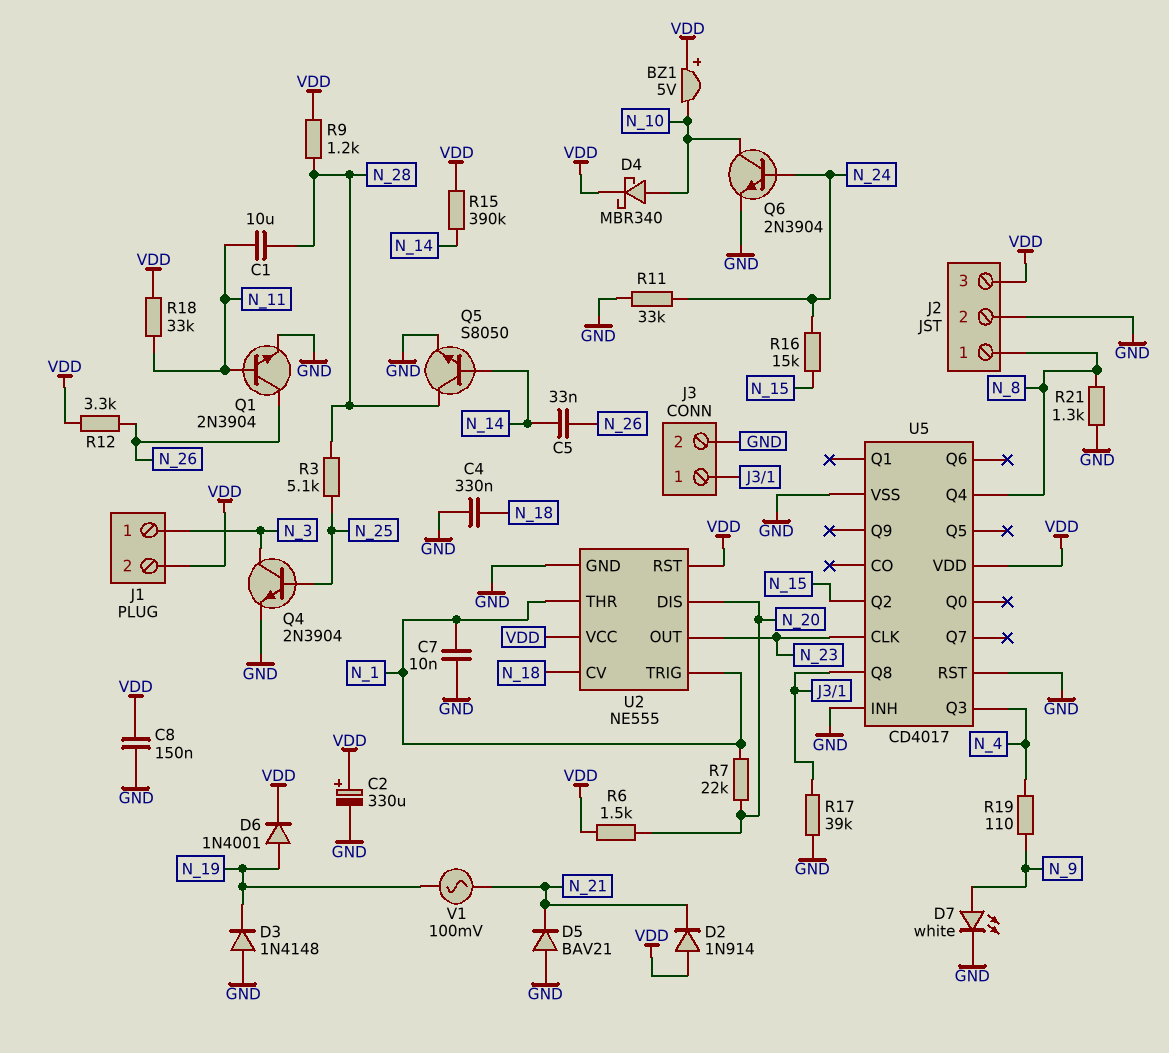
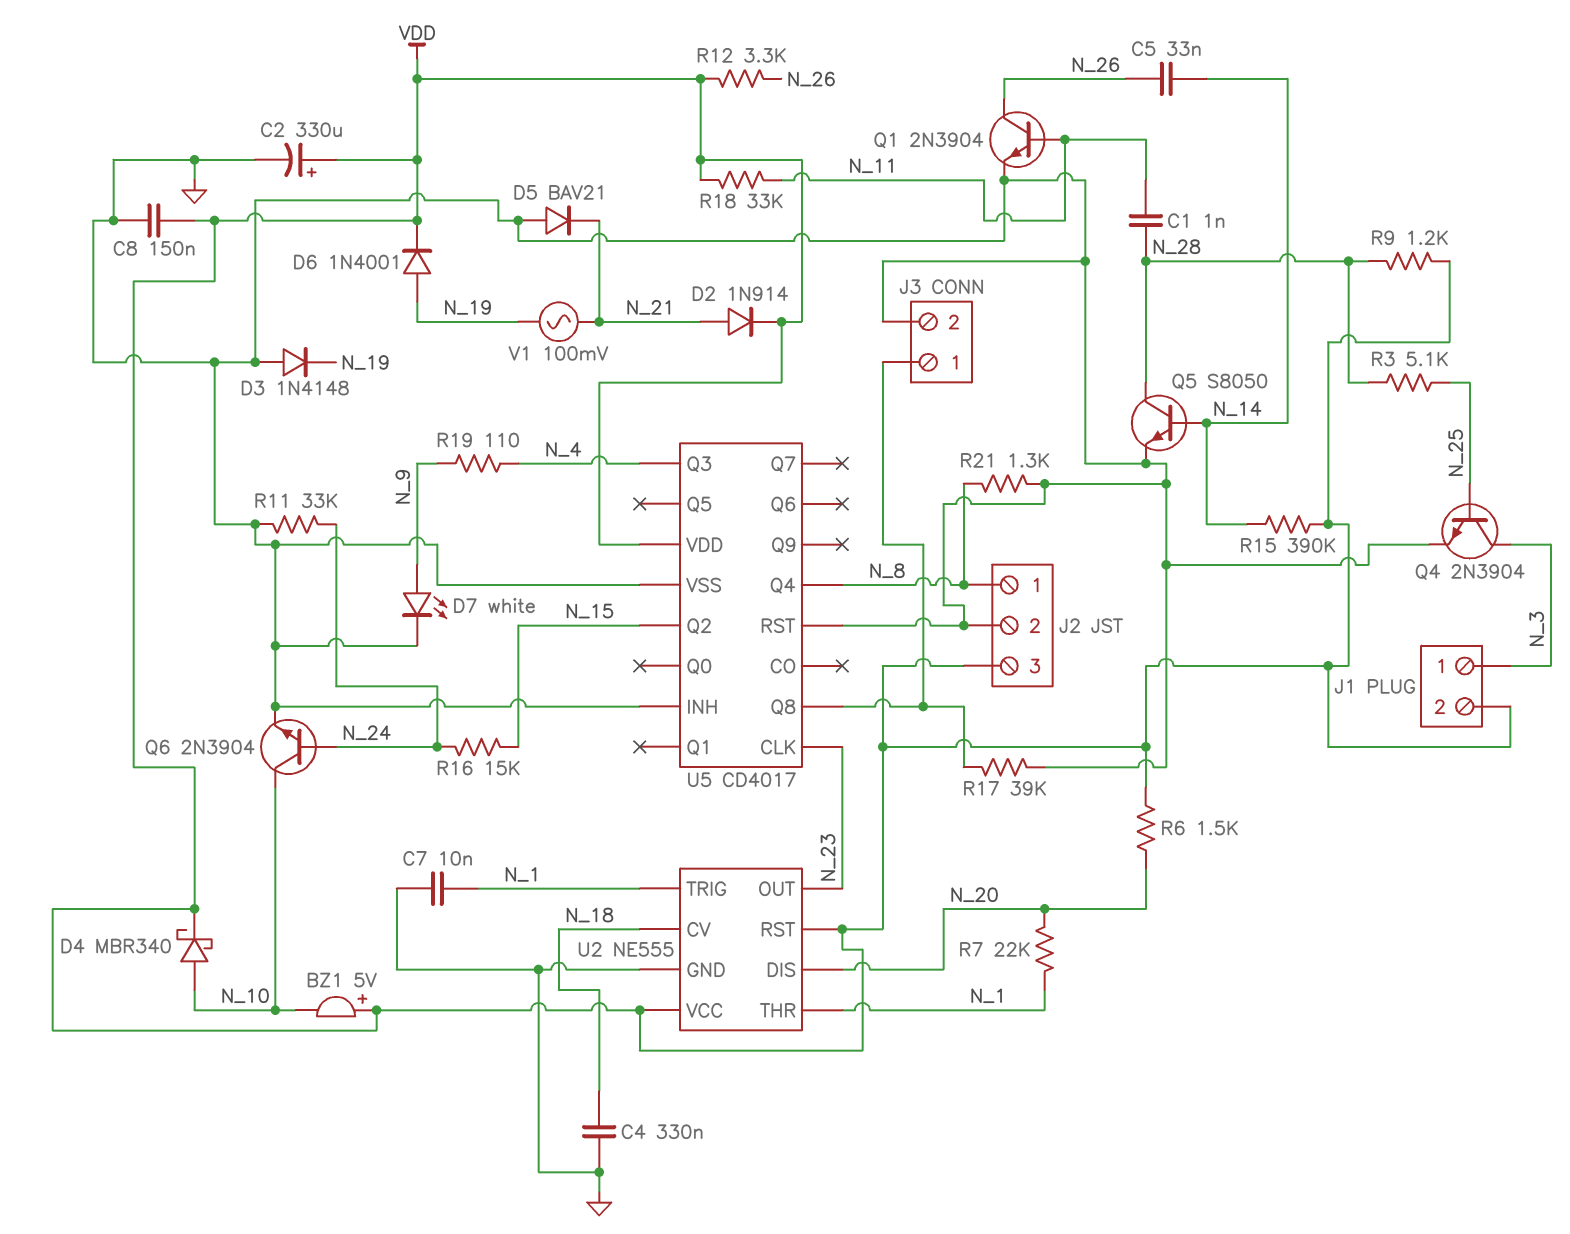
C1: 10uF (N_11, N_28) -> 1nF (N_11, N_28)
D2: diode 1N914 (A VDD, K N_21) -> diode 1N914 (A N_21, K VDD)

